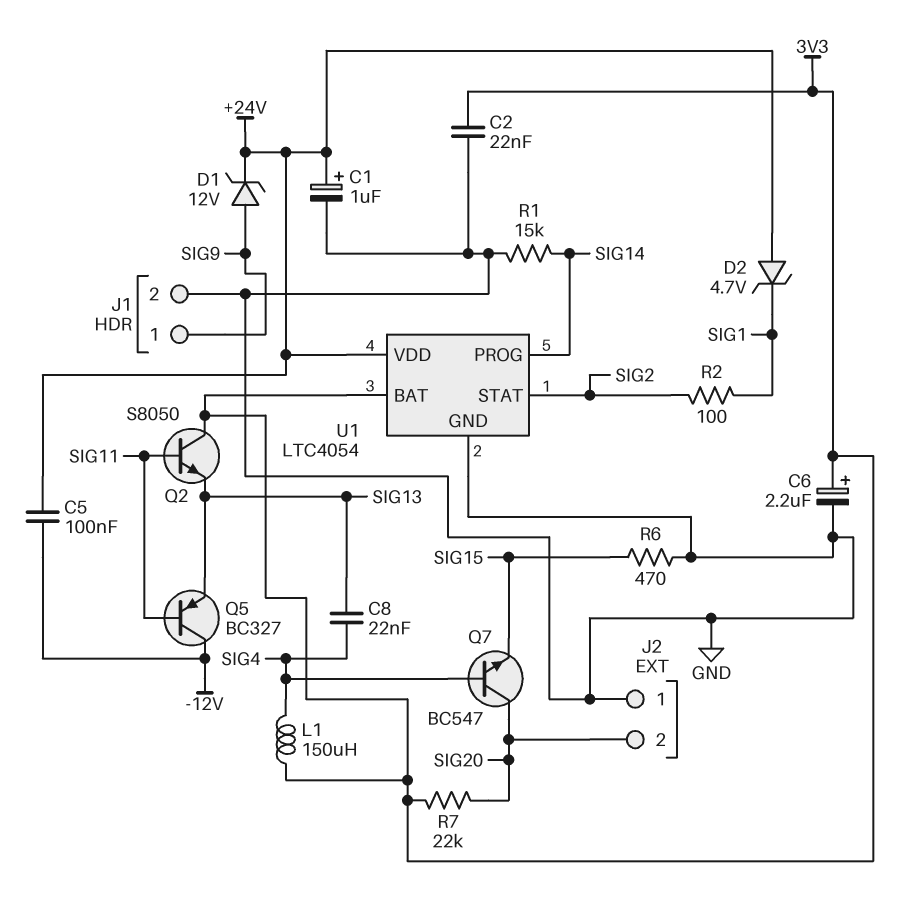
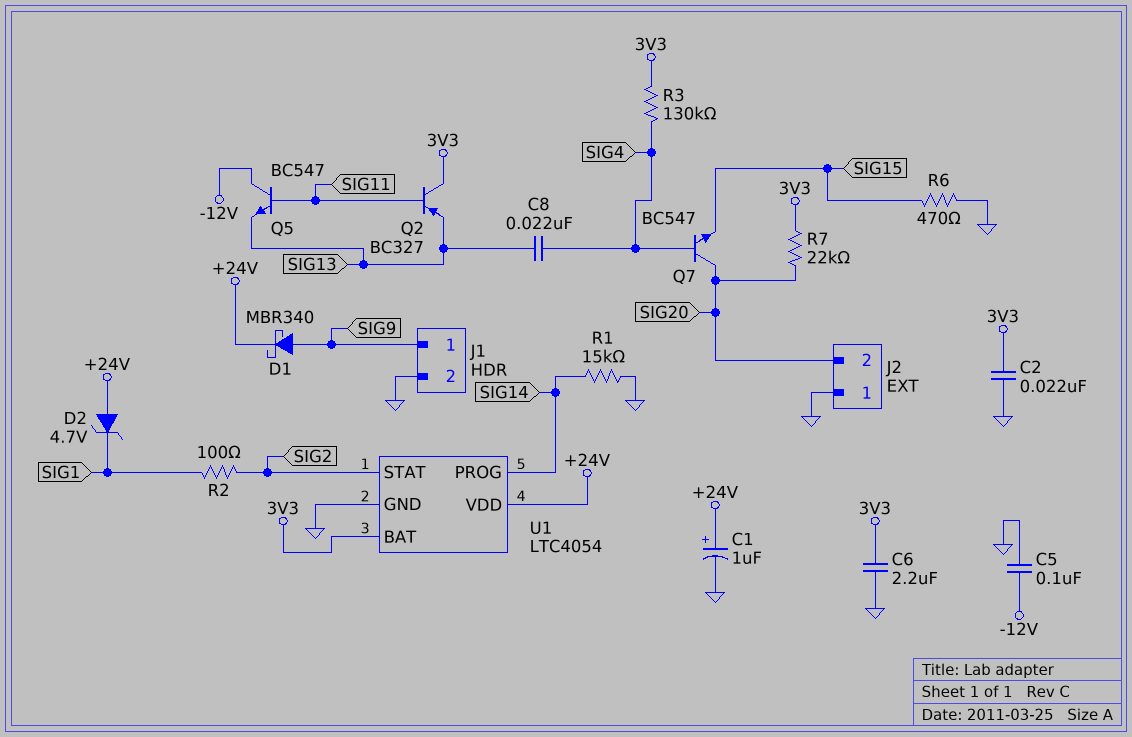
C5: 100nF (+24V, -12V) -> 100nF (-12V, GND)
C6: 2.2uF (plus 3V3, minus GND) -> 2.2uF (3V3, GND)
D1: zener 12V (A SIG9, K +24V) -> schottky MBR340 (A SIG9, K +24V)
L1: 150uH (3V3, SIG4) -> none
Q2: NPN S8050 (B SIG11, C 3V3, E SIG13) -> PNP BC327 (B SIG11, C 3V3, E SIG13)
Q5: PNP BC327 (B SIG11, C -12V, E SIG13) -> NPN BC547 (B SIG11, C -12V, E SIG13)
R3: none -> 130k (3V3, SIG4)

